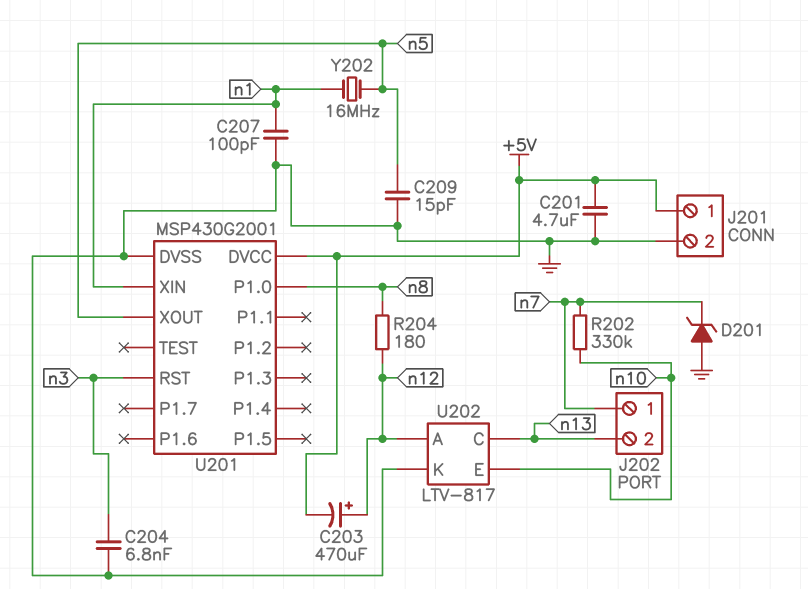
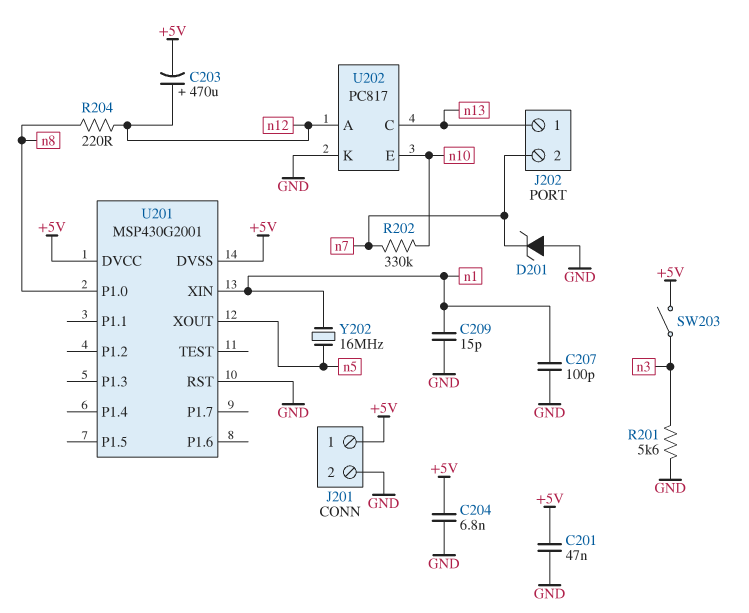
C201: 4.7uF (+5V, GND) -> 47nF (+5V, GND)
C204: 6.8nF (GND, n3) -> 6.8nF (+5V, GND)
C209: 15pF (GND, n5) -> 15pF (GND, n1)
J202 pin 1: n7 -> n13
J202 pin 2: n13 -> n7
R201: none -> 5.6k (GND, n3)
R204: 180 (n8, n12) -> 220 (n8, n12)
SW203: none -> switch (+5V, n3)
U201 pin DVSS: GND -> +5V
U201 pin RST: n3 -> GND
U202: LTV-817 -> PC817

